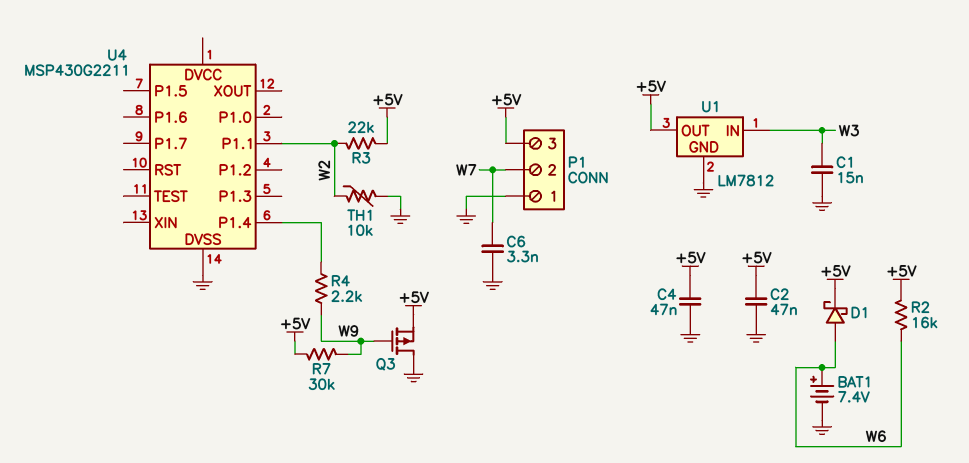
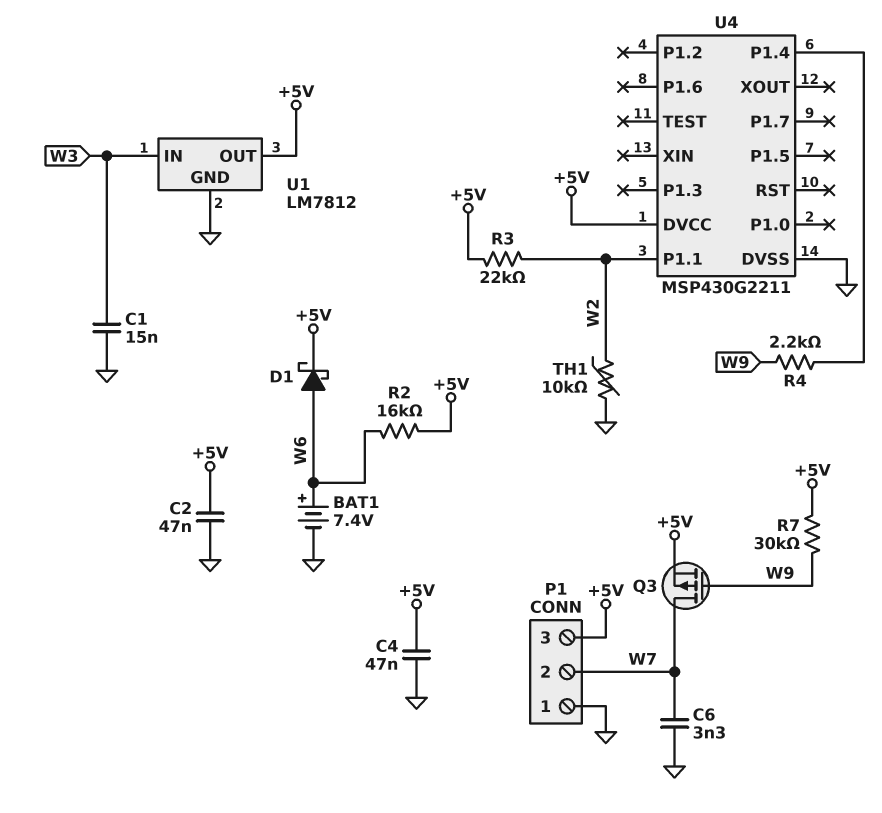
Q3: PMOS (G W9, D GND, S +5V) -> PMOS (G W9, D W7, S +5V)
U4 pin DVCC: none -> +5V

